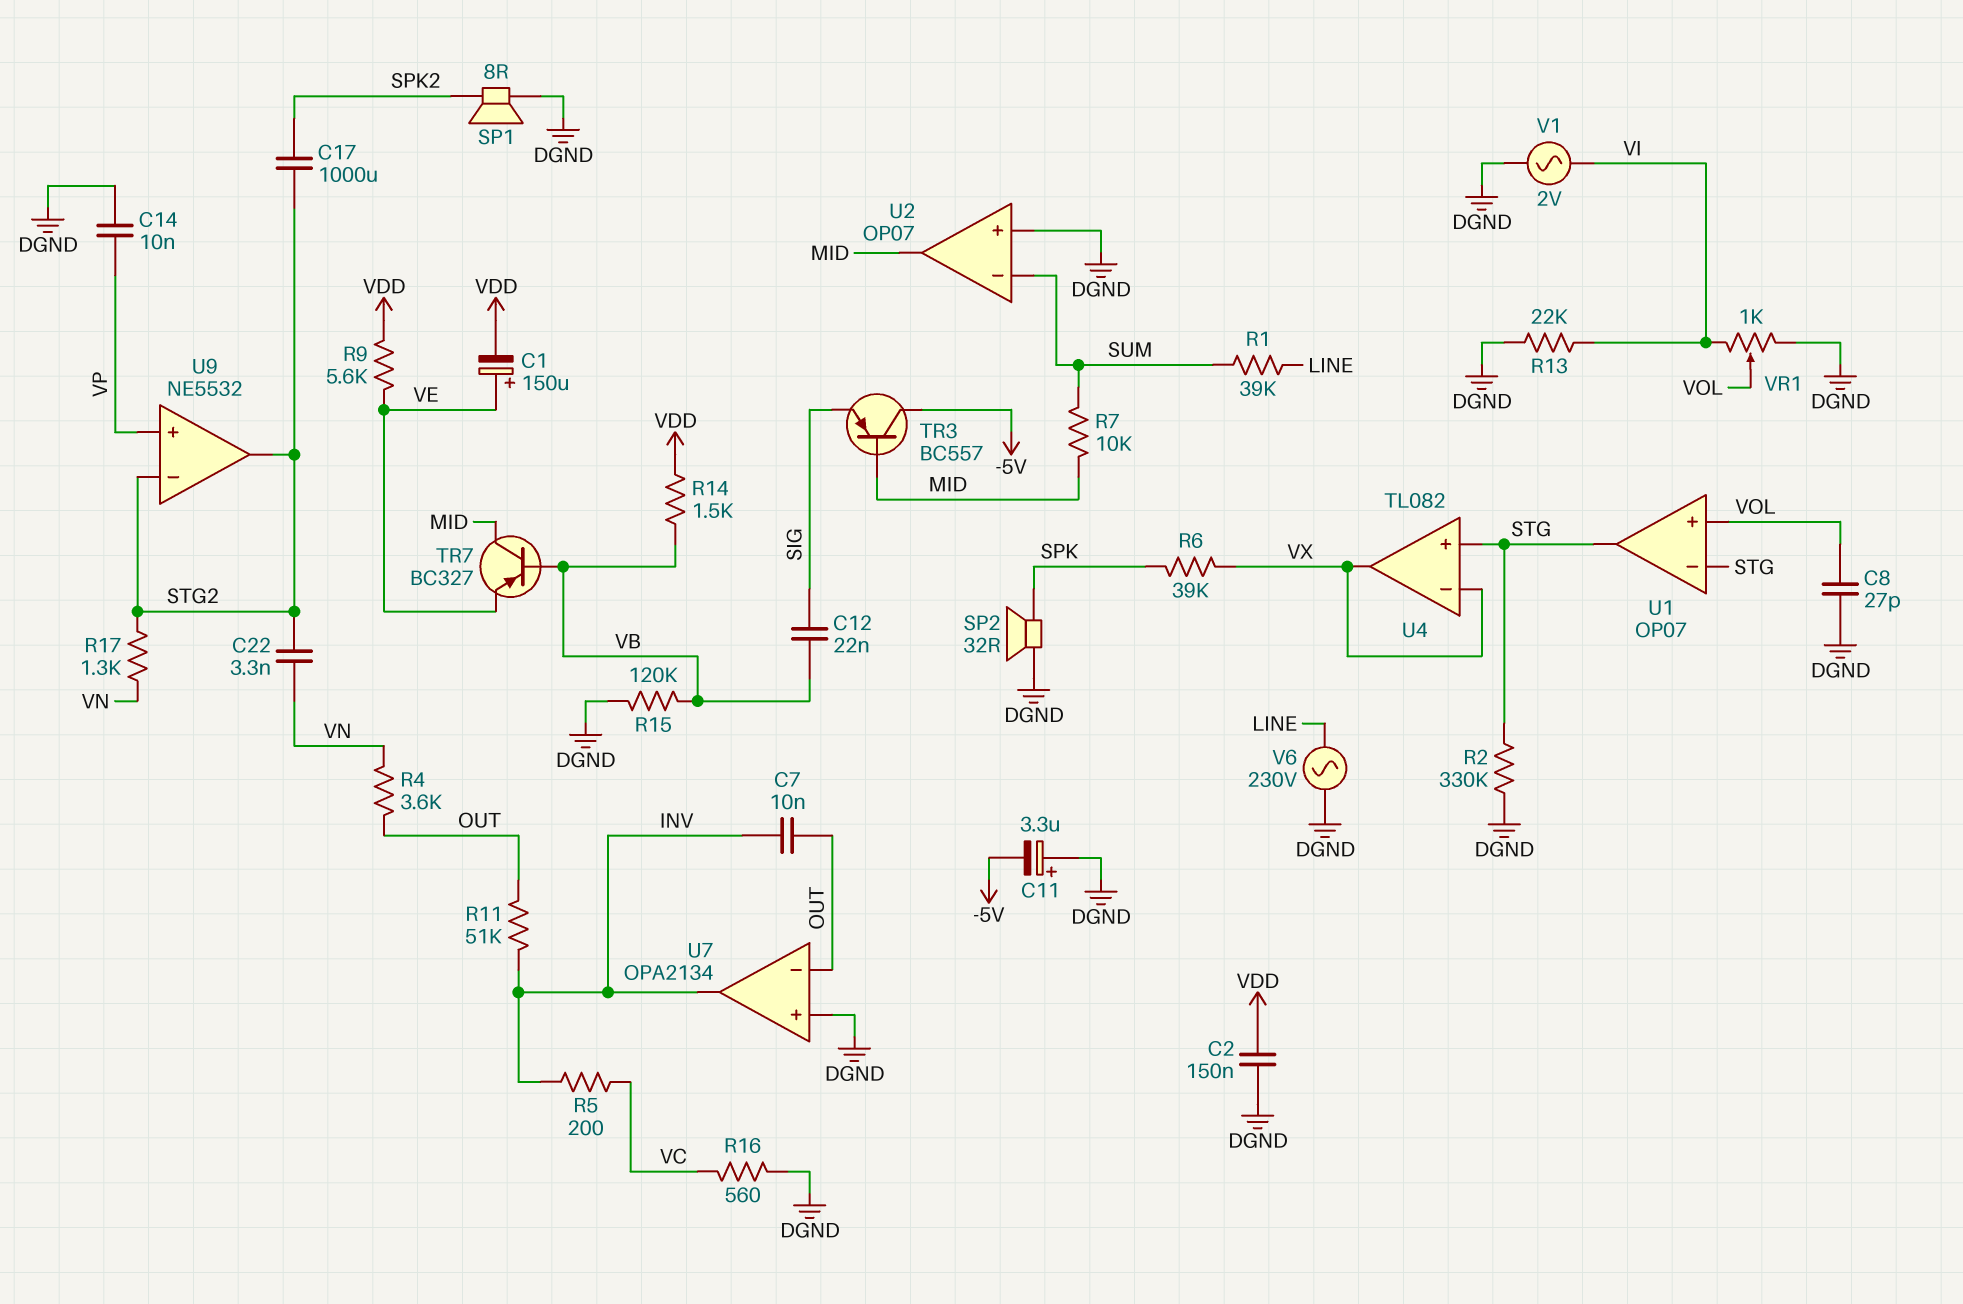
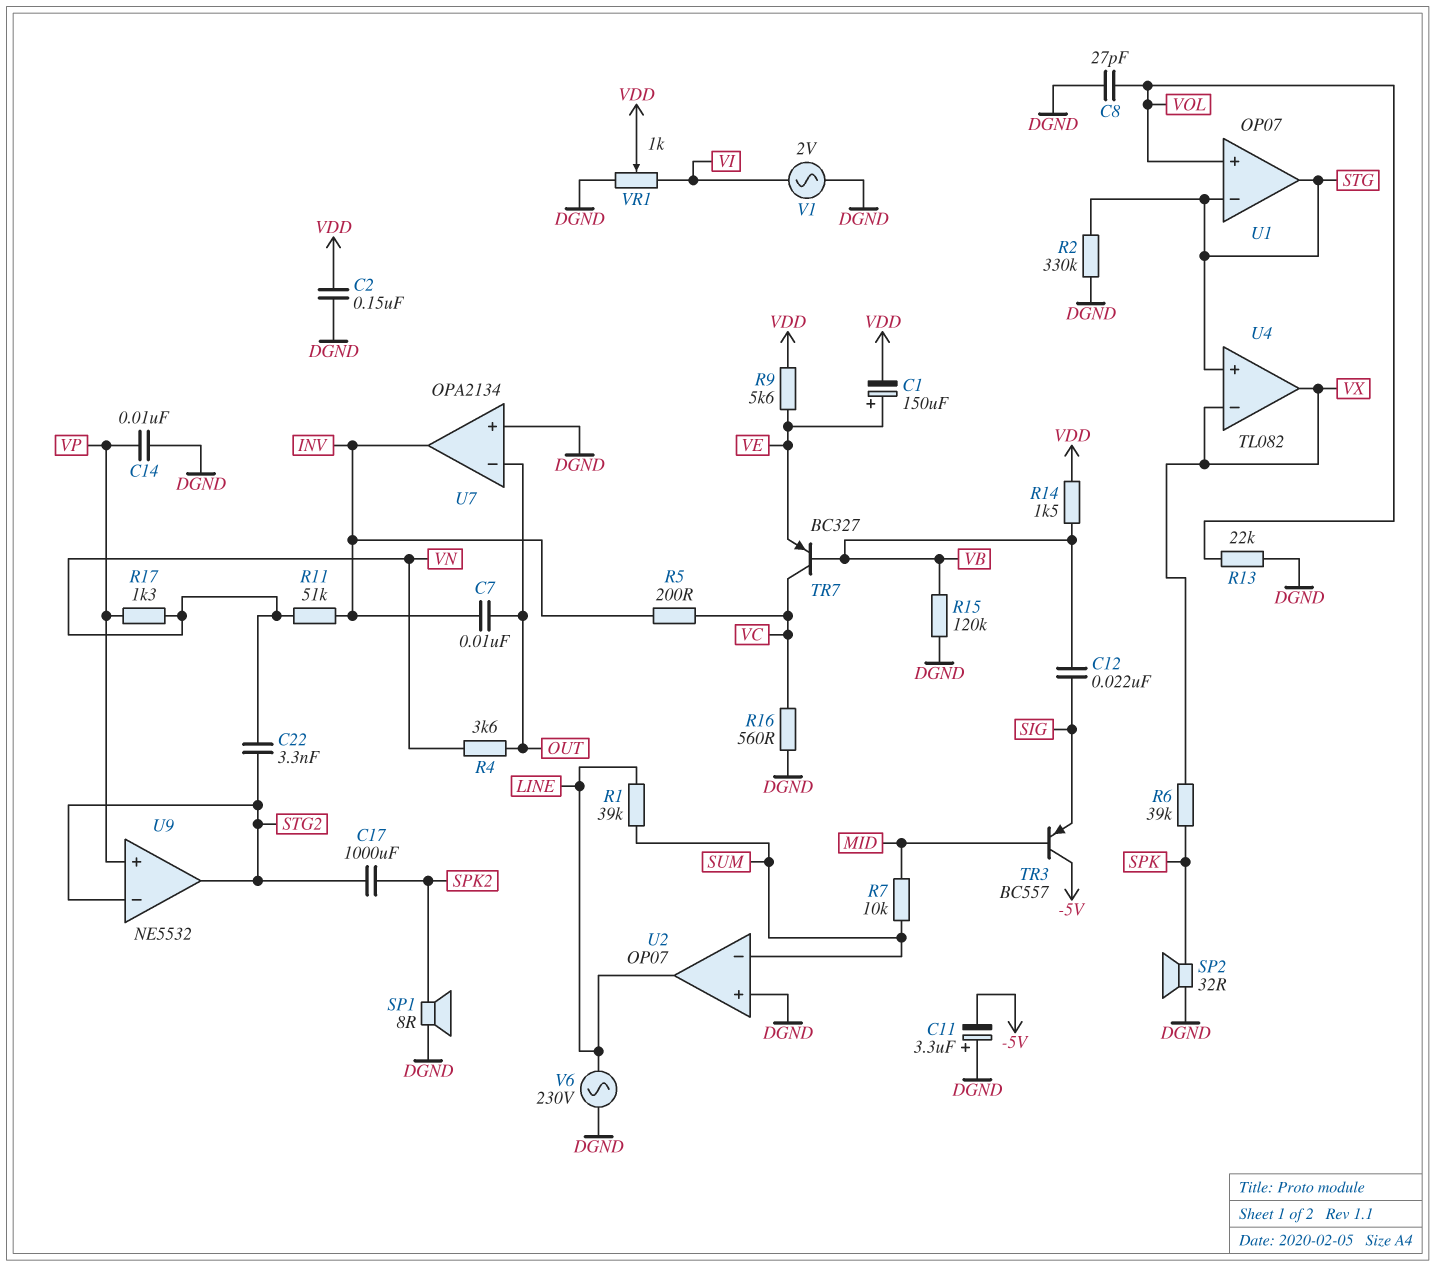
R11: 51k (INV, OUT) -> 51k (INV, VN)
R13: 22k (DGND, VI) -> 22k (DGND, VOL)
R17: 1.3k (STG2, VN) -> 1.3k (VN, VP)
TR7: PNP BC327 (B VB, C MID, E VE) -> PNP BC327 (B VB, C VC, E VE)
U2 pin out: MID -> LINE
VR1: 1k (DGND, VI, wiper VOL) -> 1k (DGND, VI, wiper VDD)

